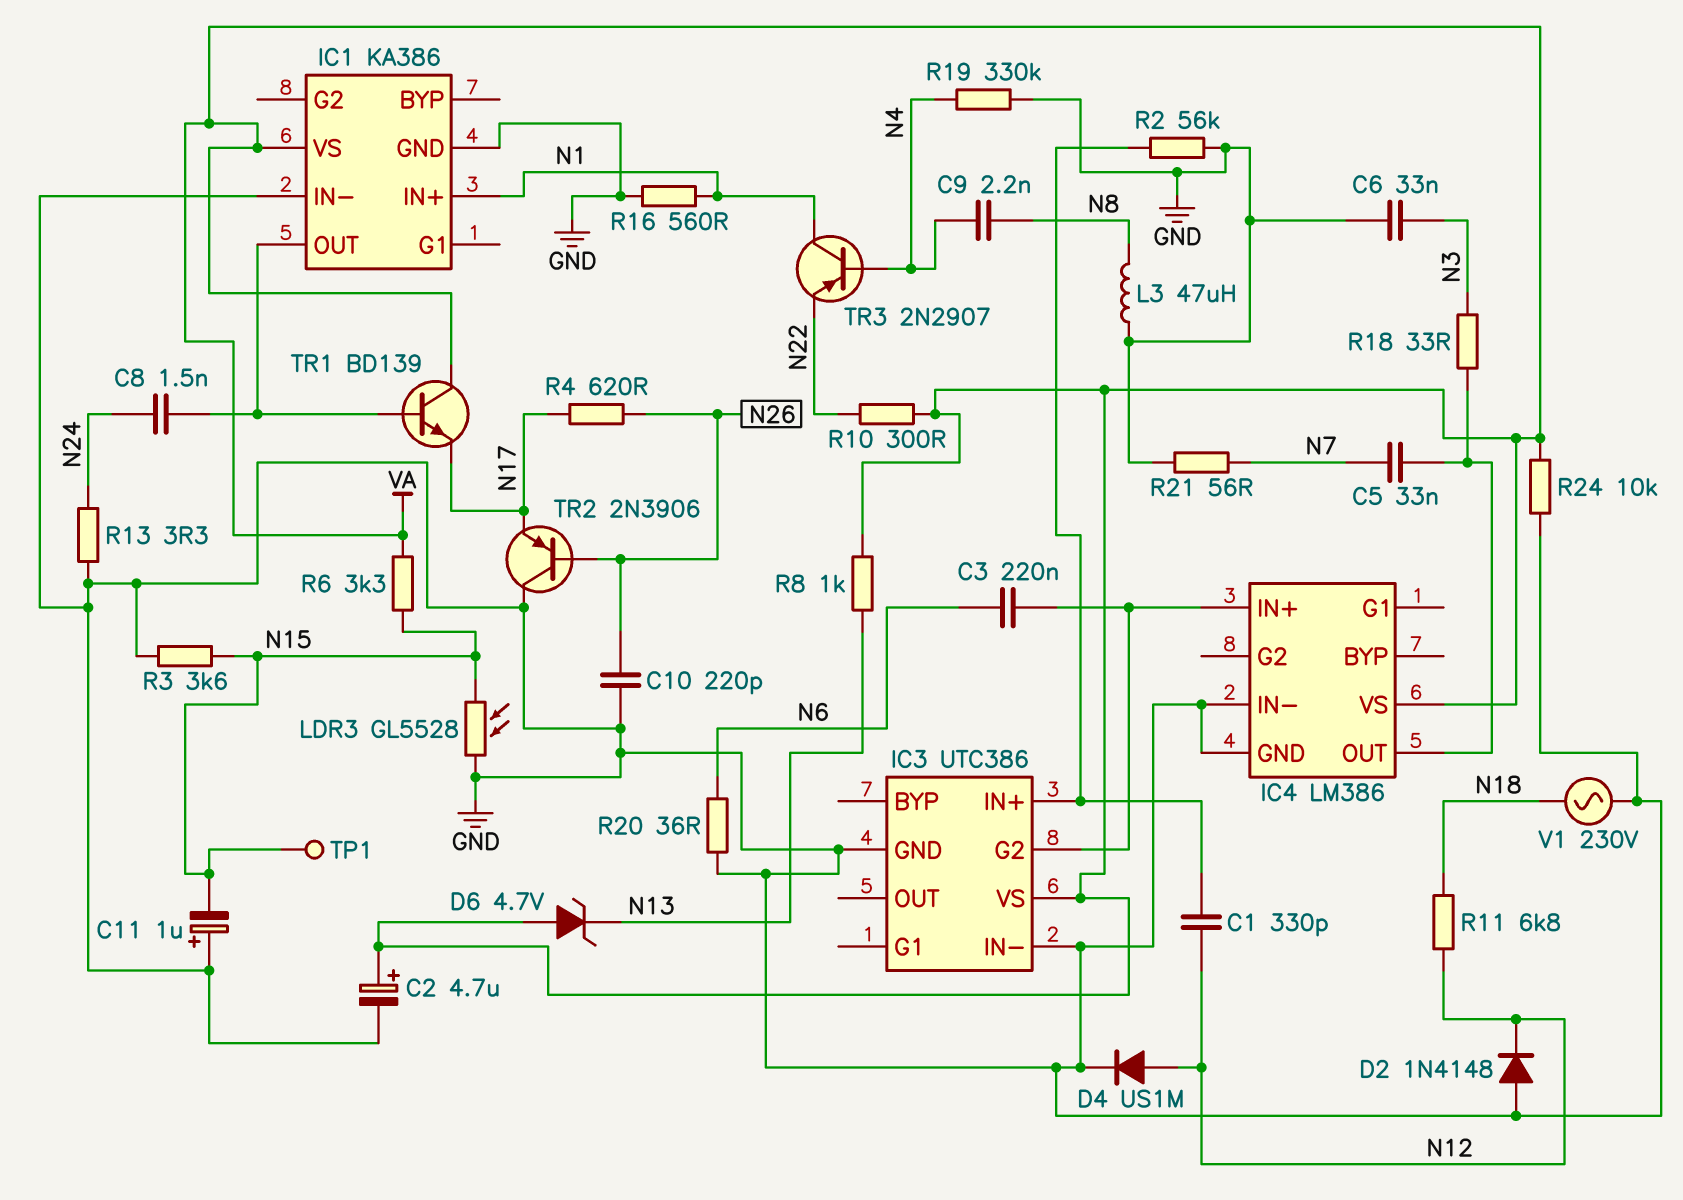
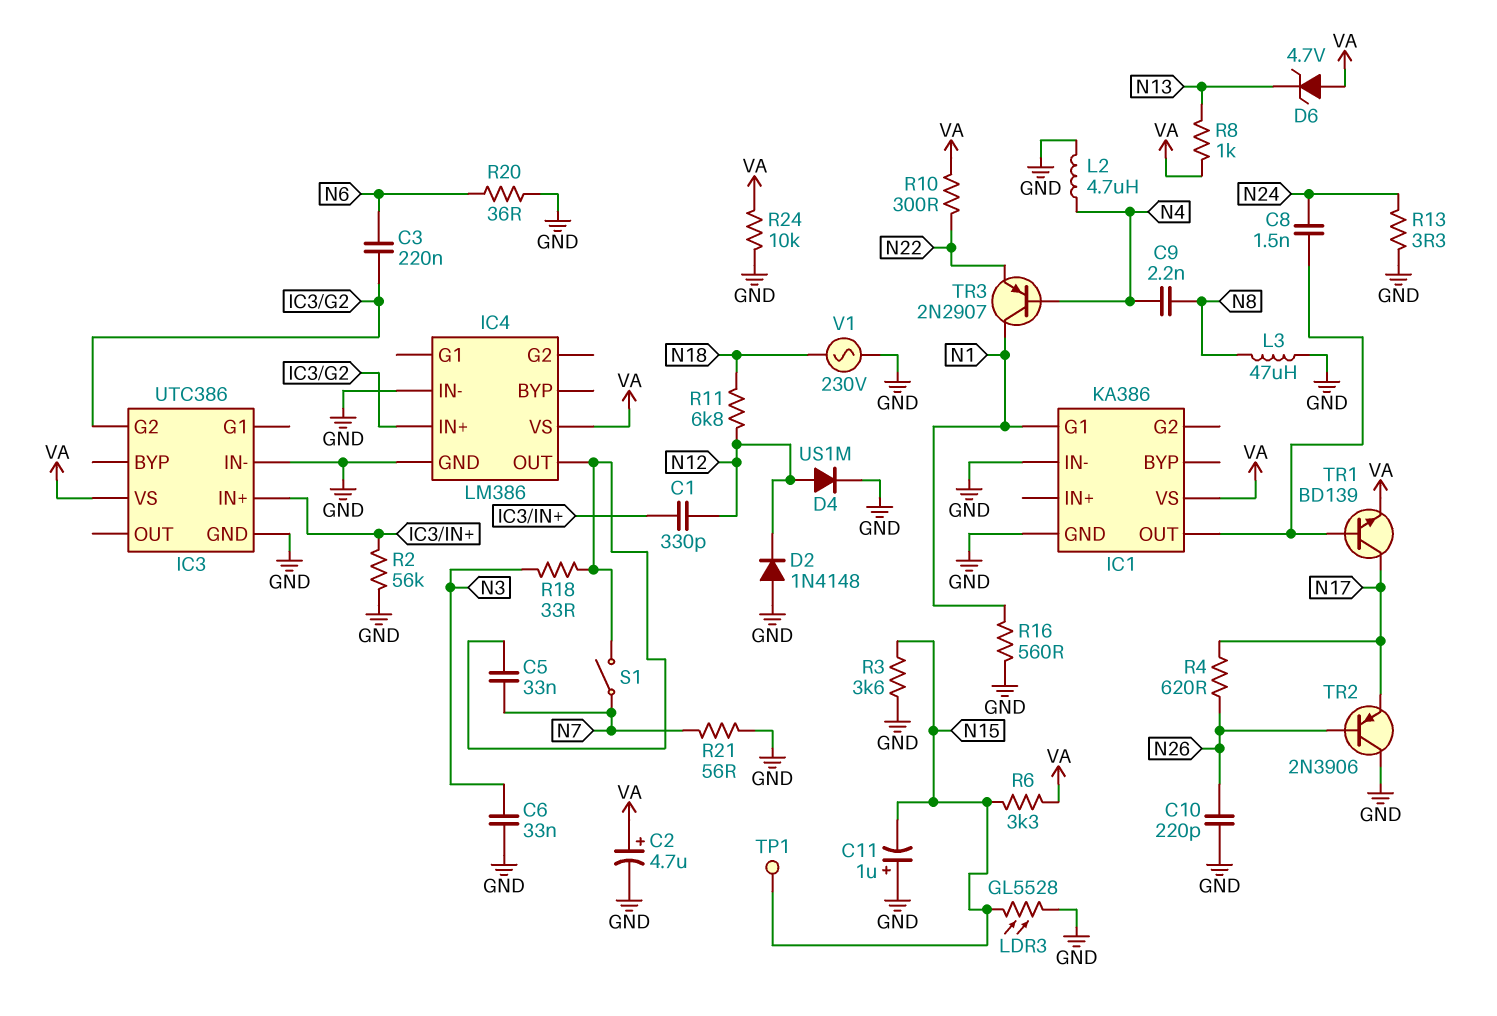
IC1 pin G1: none -> N1
IC1 pin IN+: N1 -> none
L2: none -> 4.7uH (GND, N4)
R19: 330k (GND, N4) -> none
S1: none -> switch (IC4/OUT, N7)
TR1: NPN BD139 (B IC1/OUT, C VA, E N17) -> NPN BD139 (B IC1/OUT, C N17, E VA)

